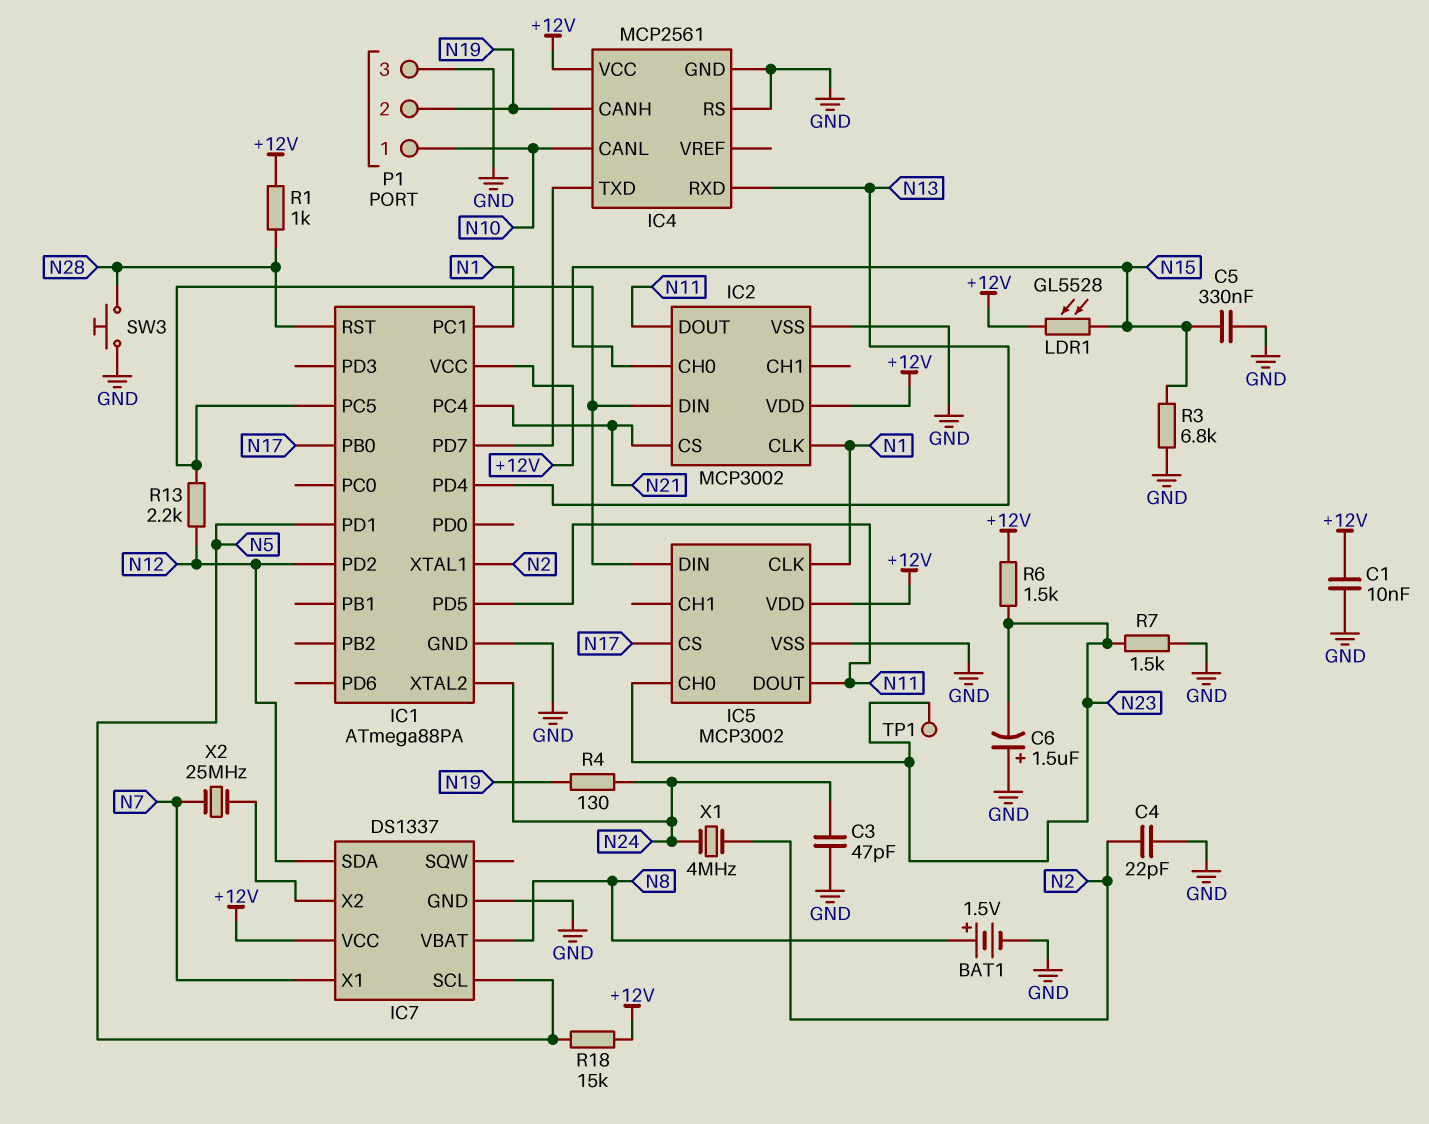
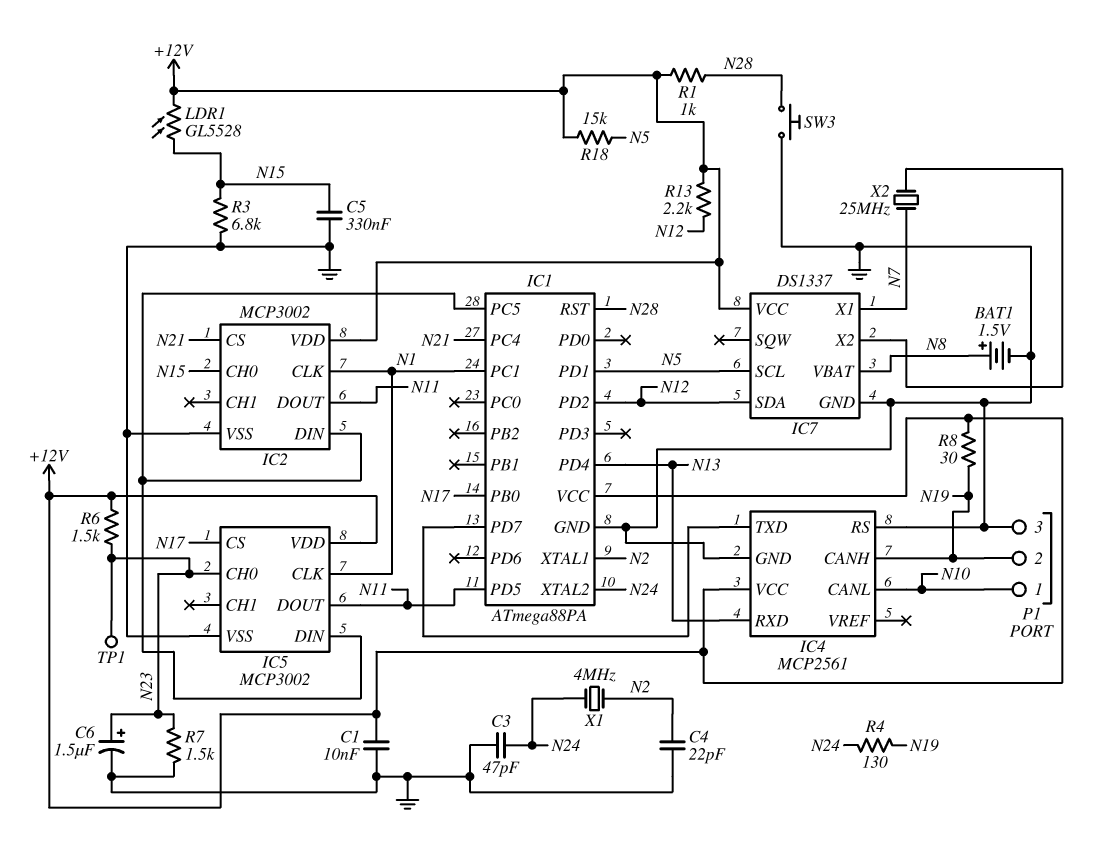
C6: 1.5uF (plus GND, minus N23) -> 1.5uF (plus N23, minus GND)
R8: none -> 30 (+12V, N19)
R13: 2.2k (IC1/PC5, N12) -> 2.2k (+12V, N12)

